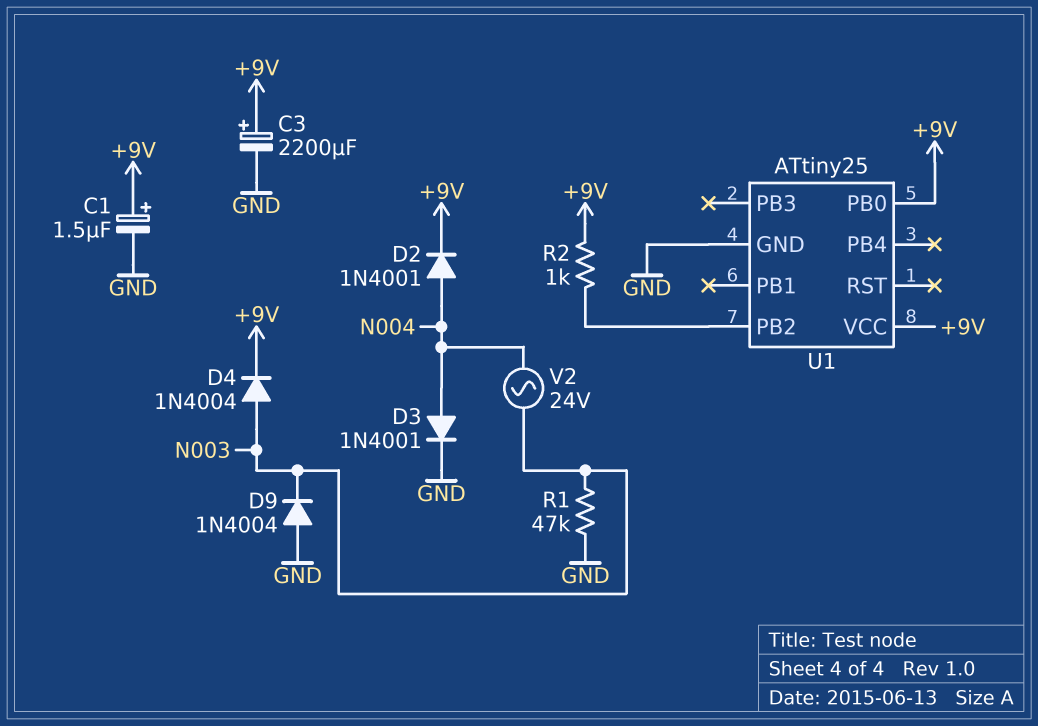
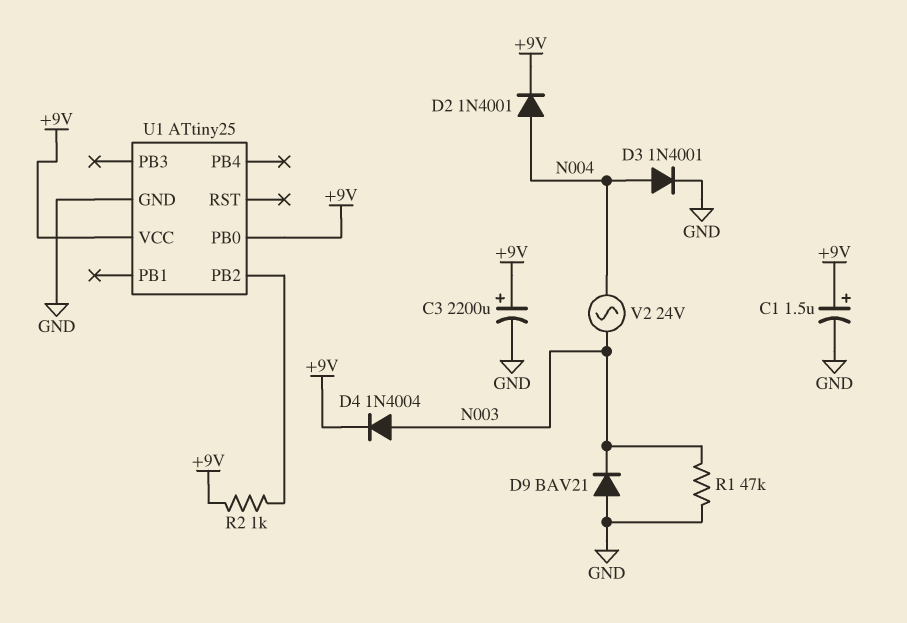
D9: diode 1N4004 (A GND, K N003) -> diode BAV21 (A GND, K N003)

